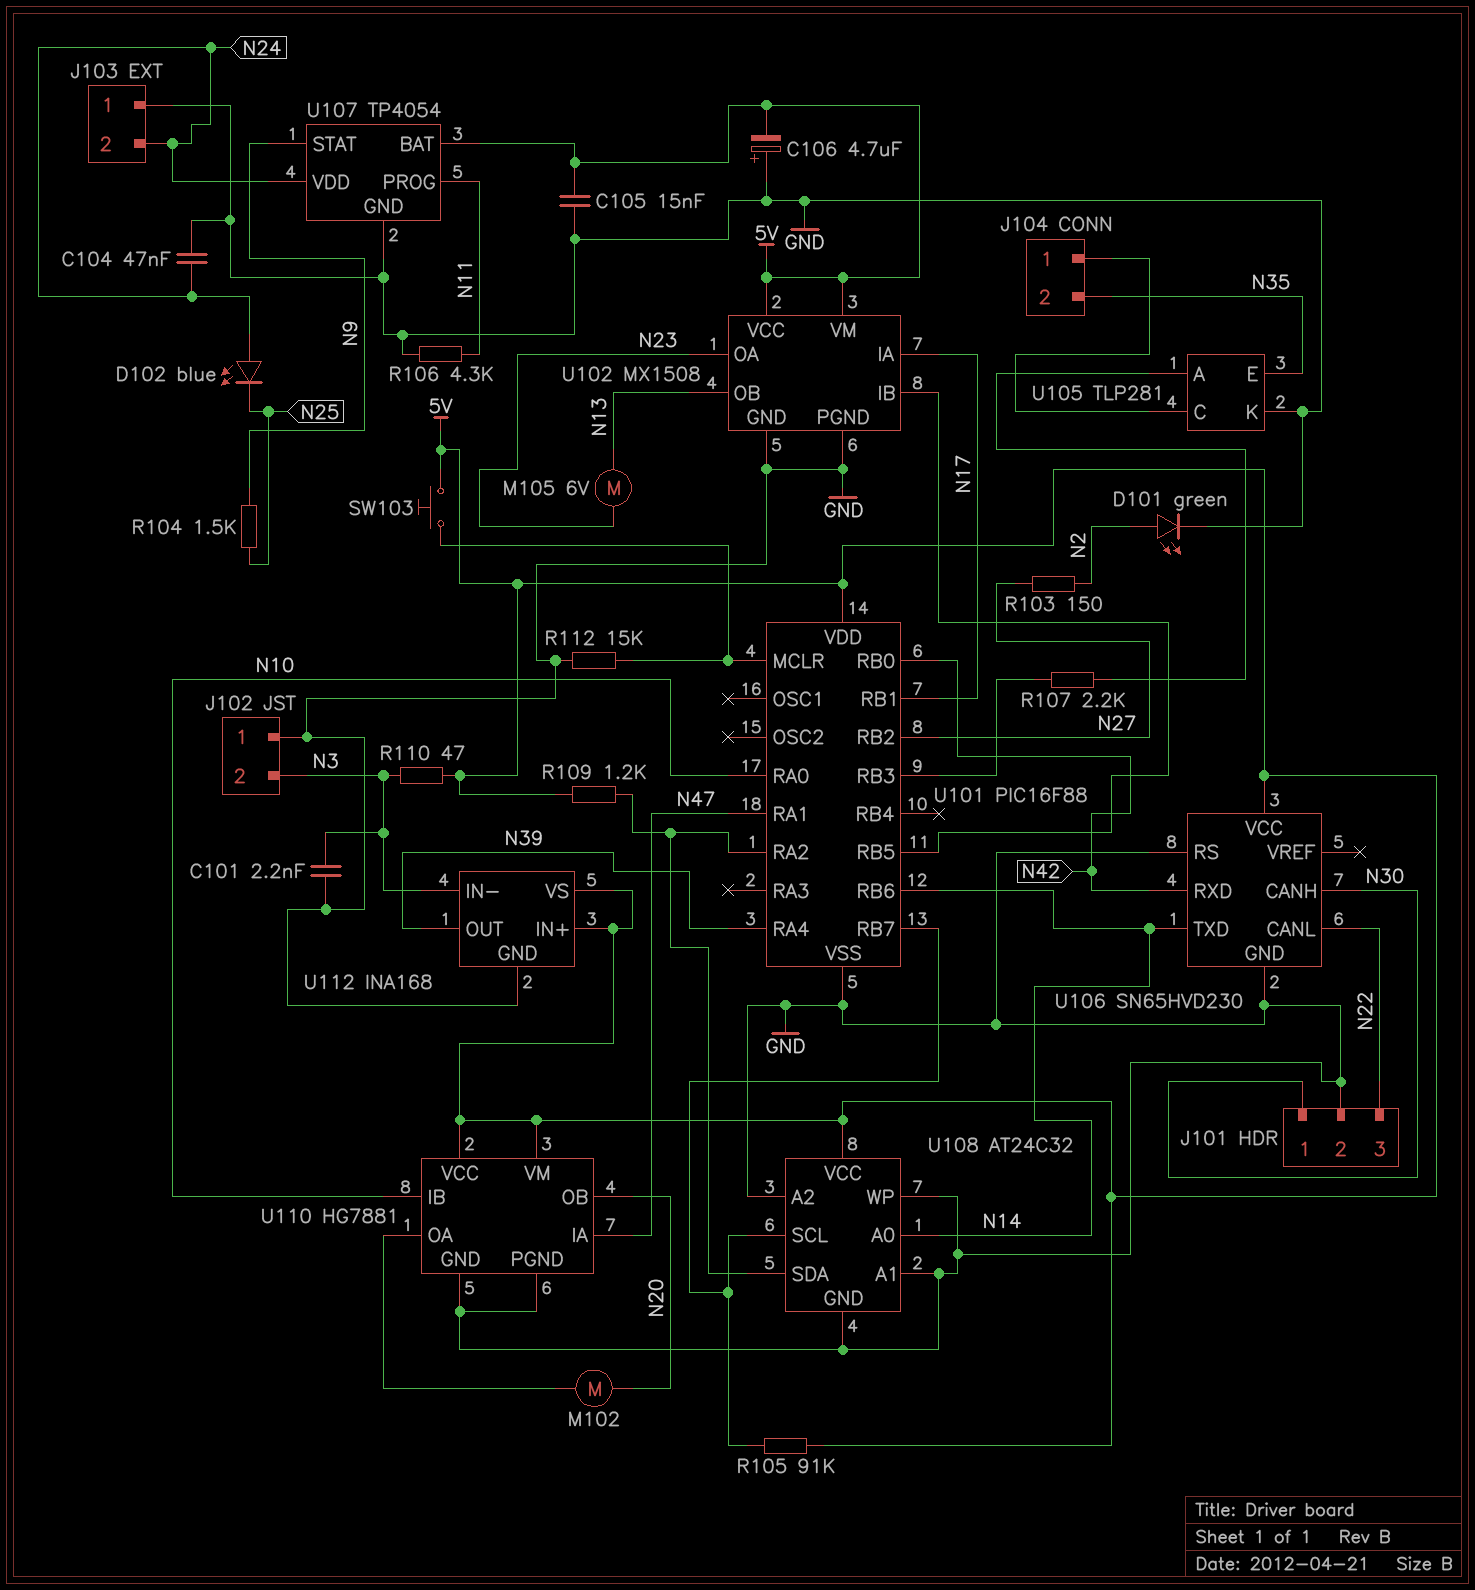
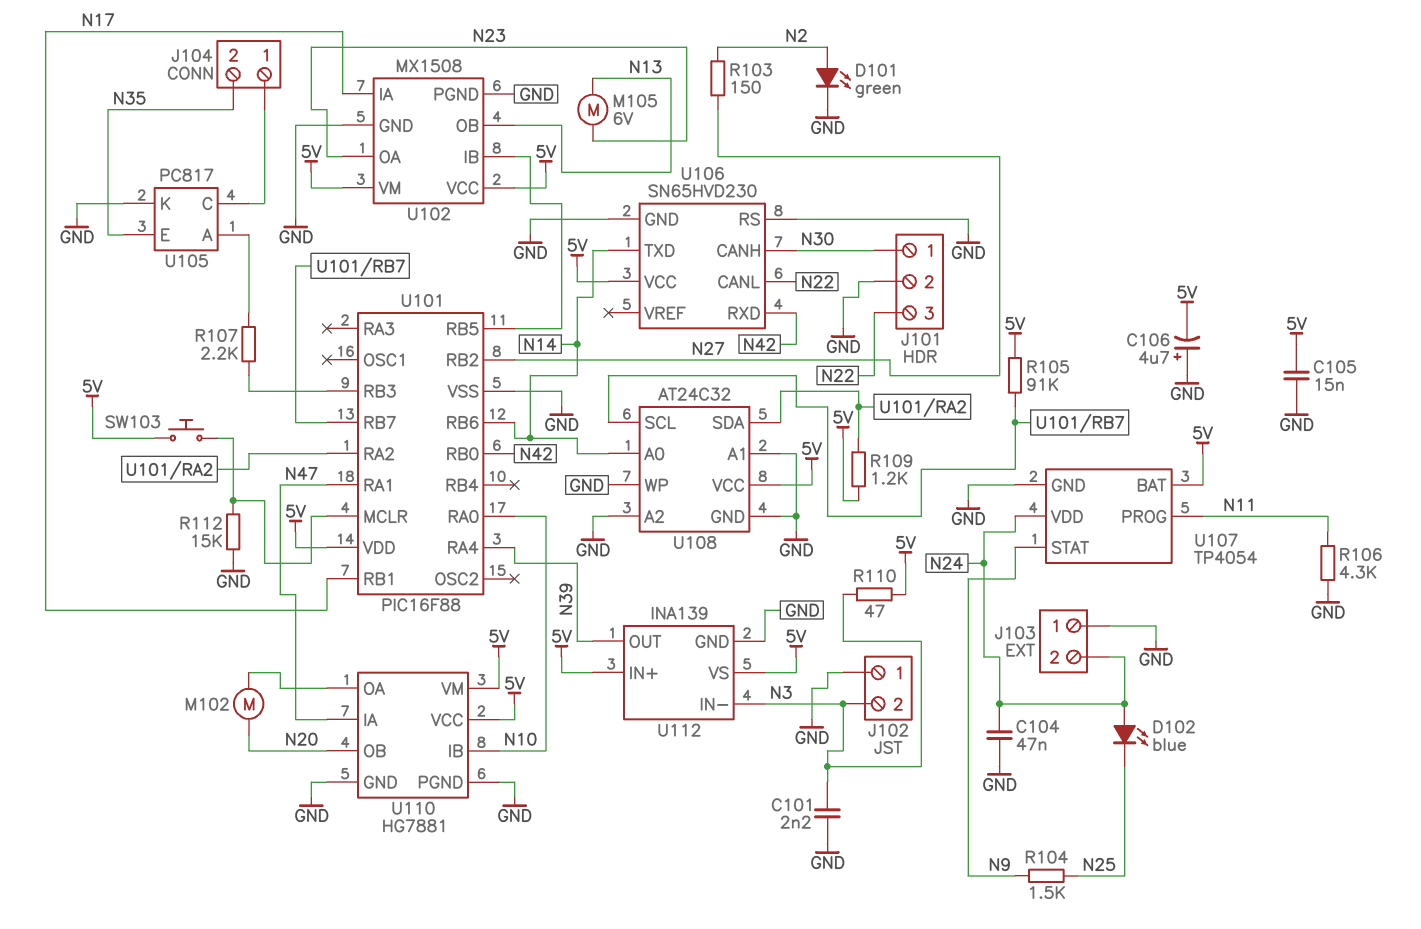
U105: TLP281 -> PC817
U112: INA168 -> INA139

